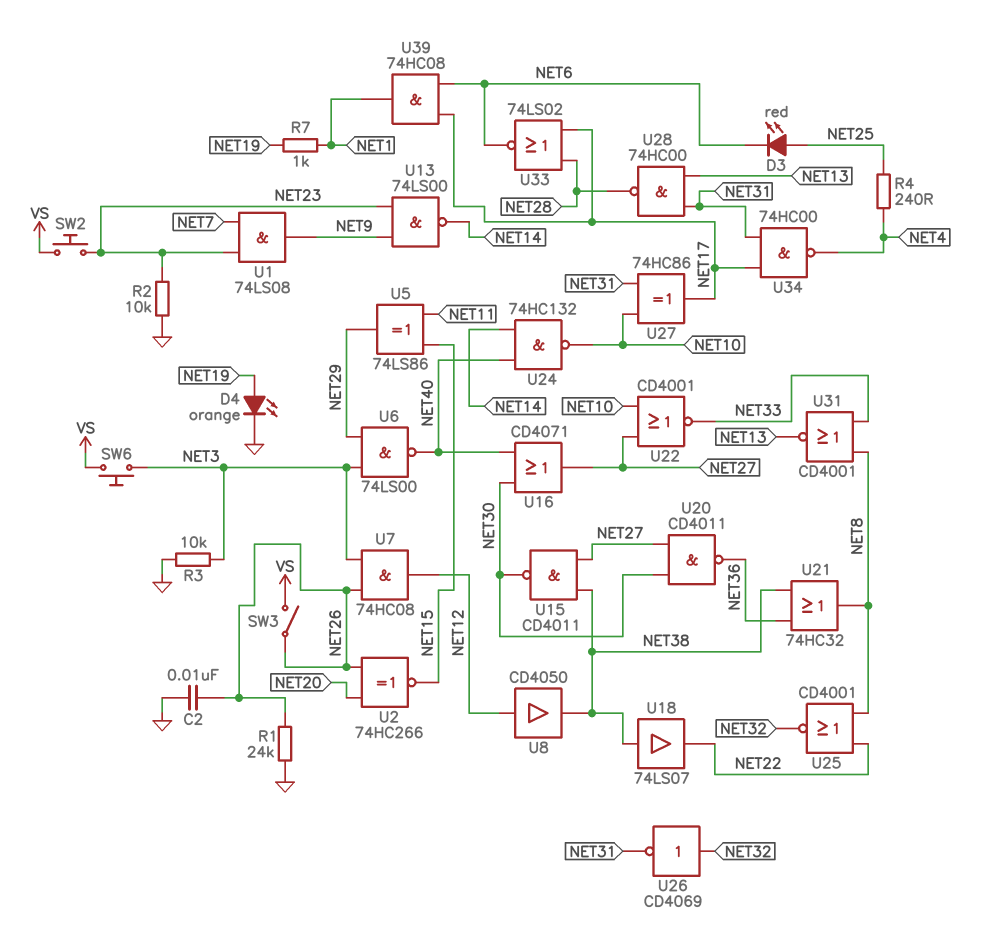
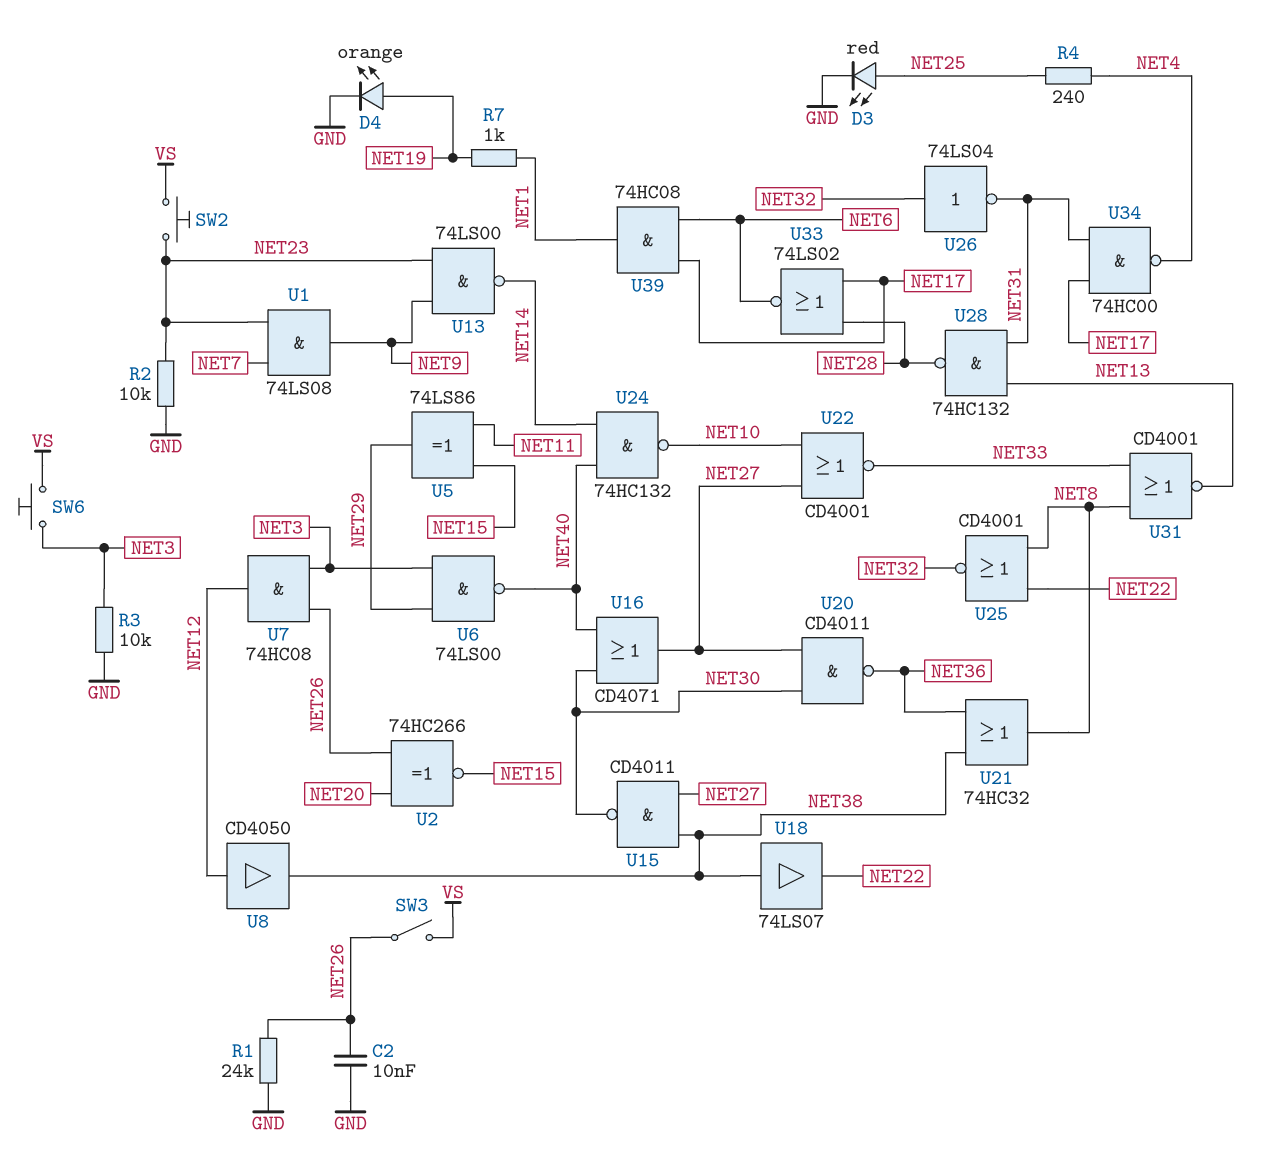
D3: LED red (A NET25, K NET6) -> LED red (A NET25, K GND)
U26: NOT CD4069 (in NET32, out NET31) -> NOT 74LS04 (in NET32, out NET31)
U27: XOR 74HC86 (in NET10, in NET31, out NET17) -> none
U28: NAND 74HC00 (in NET13, in NET31, out NET28) -> NAND 74HC132 (in NET13, in NET31, out NET28)

